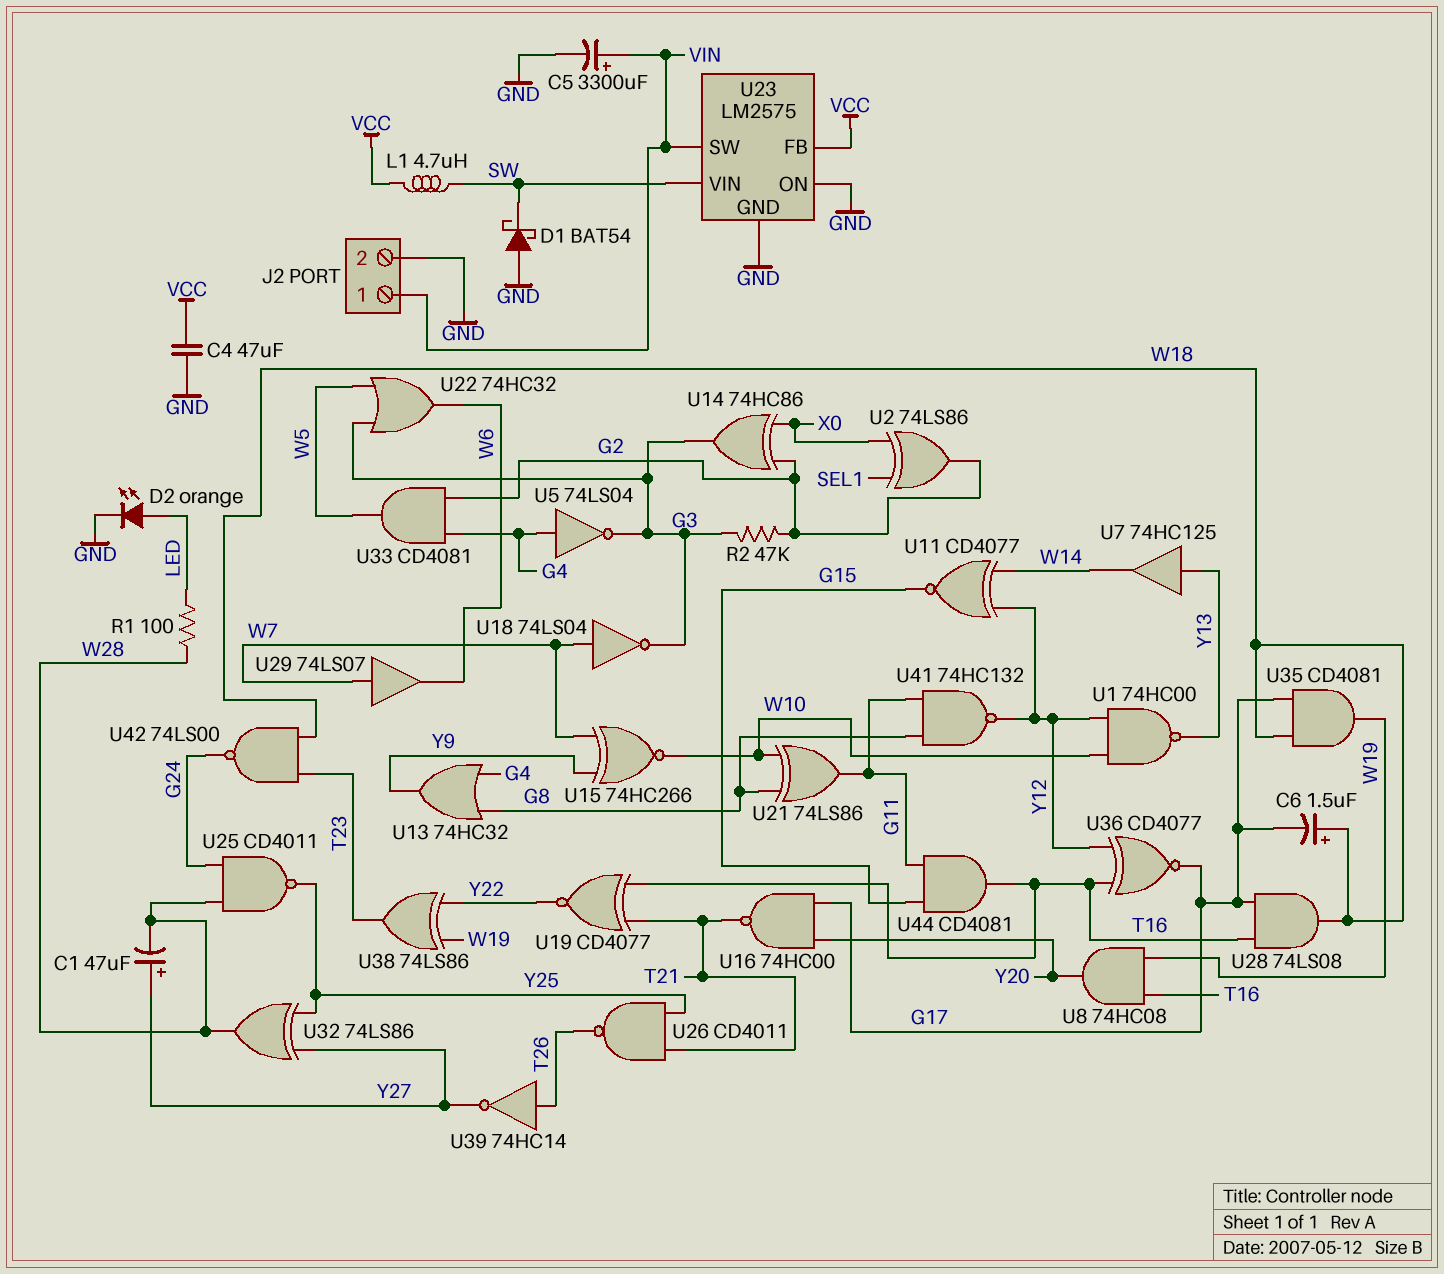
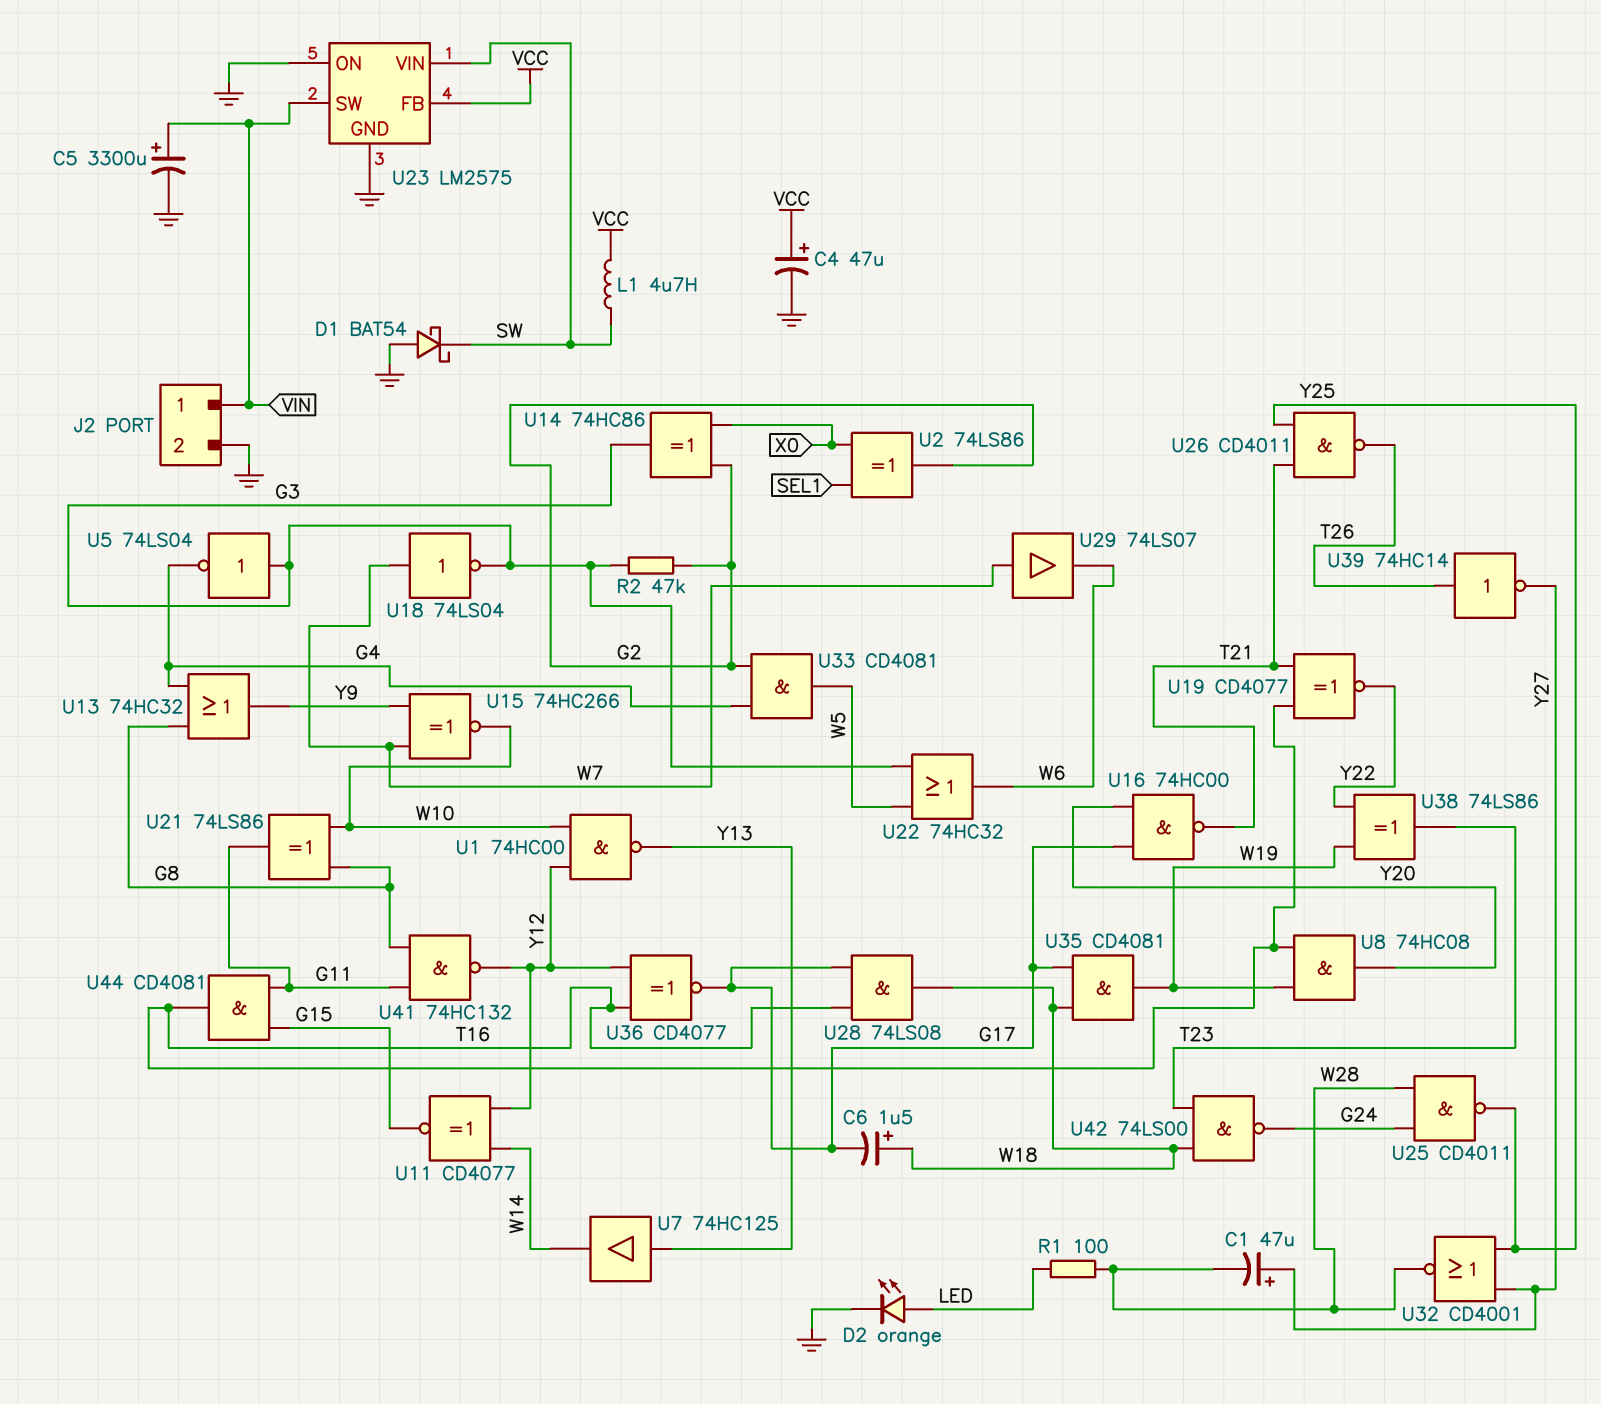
C4: 47uF (GND, VCC) -> 47uF (plus VCC, minus GND)
U5: NOT 74LS04 (in G4, out G3) -> NOT 74LS04 (in G3, out G4)
U32: XOR 74LS86 (in Y25, in Y27, out W28) -> NOR CD4001 (in Y25, in Y27, out W28)

